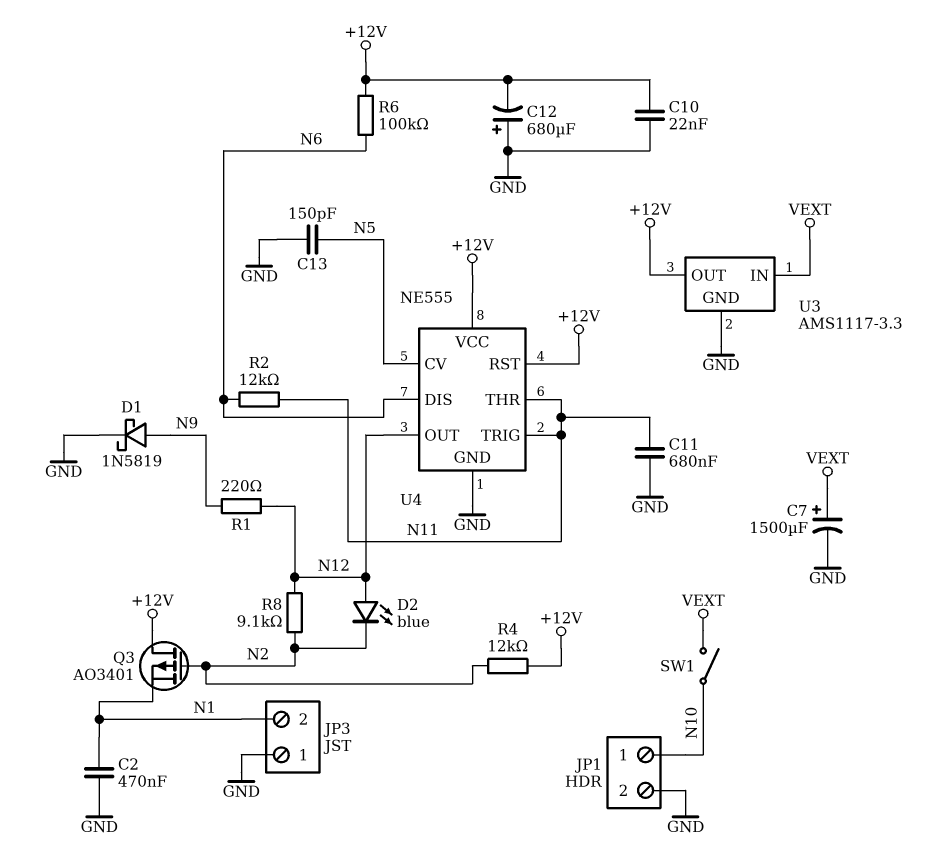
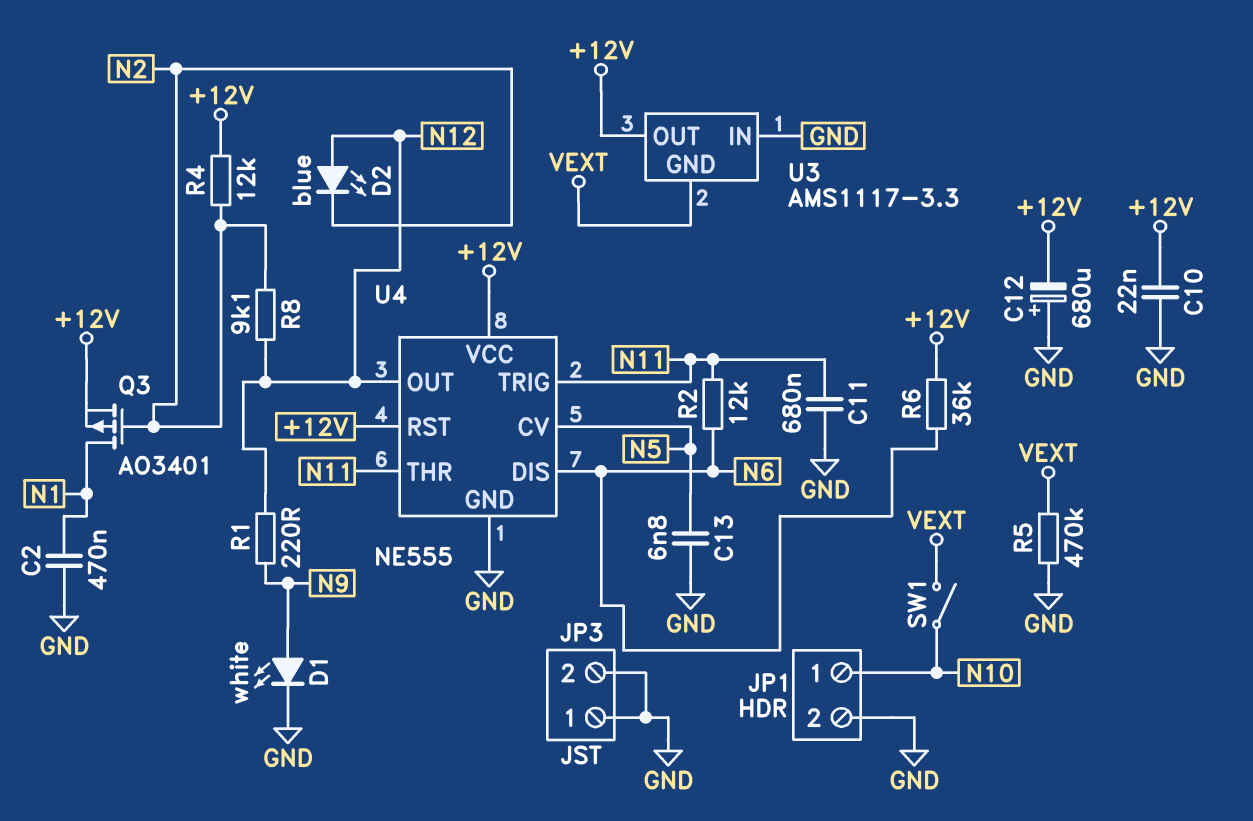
C7: 1500uF (plus VEXT, minus GND) -> none
C13: 150pF (GND, N5) -> 6.8nF (GND, N5)
D1: schottky 1N5819 (A N9, K GND) -> LED white (A N9, K GND)
JP3 pin 2: N1 -> GND
Q3: PMOS AO3401 (G N2, D +12V, S N1) -> PMOS AO3401 (G N2, D N1, S +12V)
R5: none -> 470k (GND, VEXT)
R6: 100k (+12V, N6) -> 36k (+12V, N6)
U3 pin GND: GND -> VEXT
U3 pin IN: VEXT -> GND

